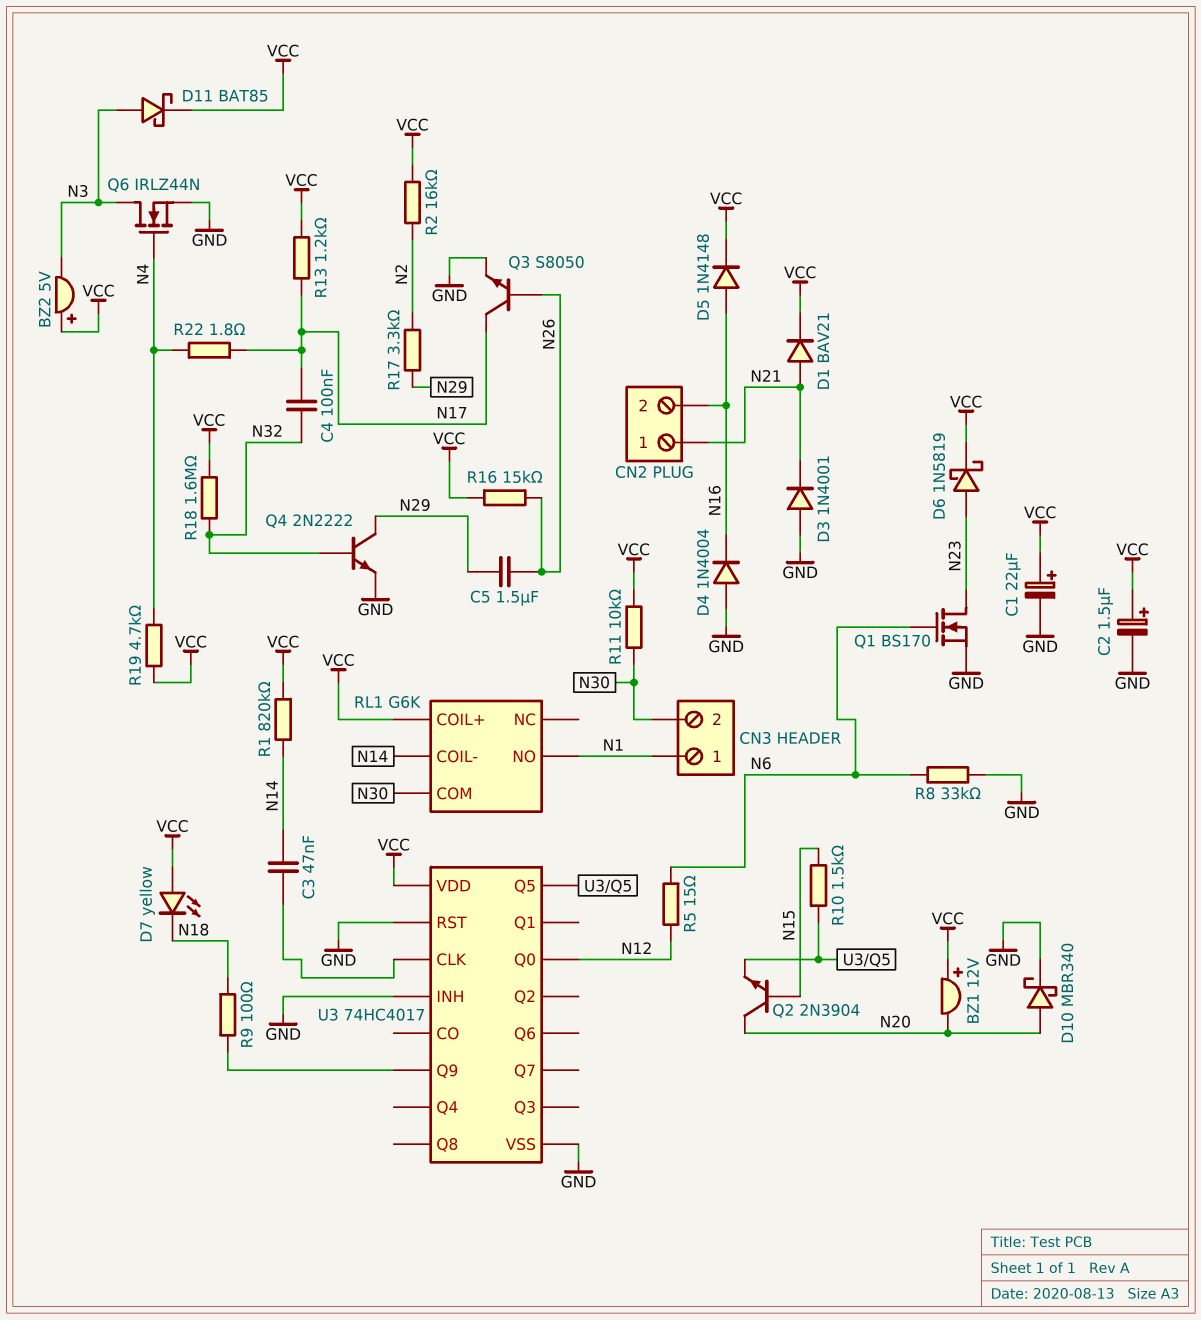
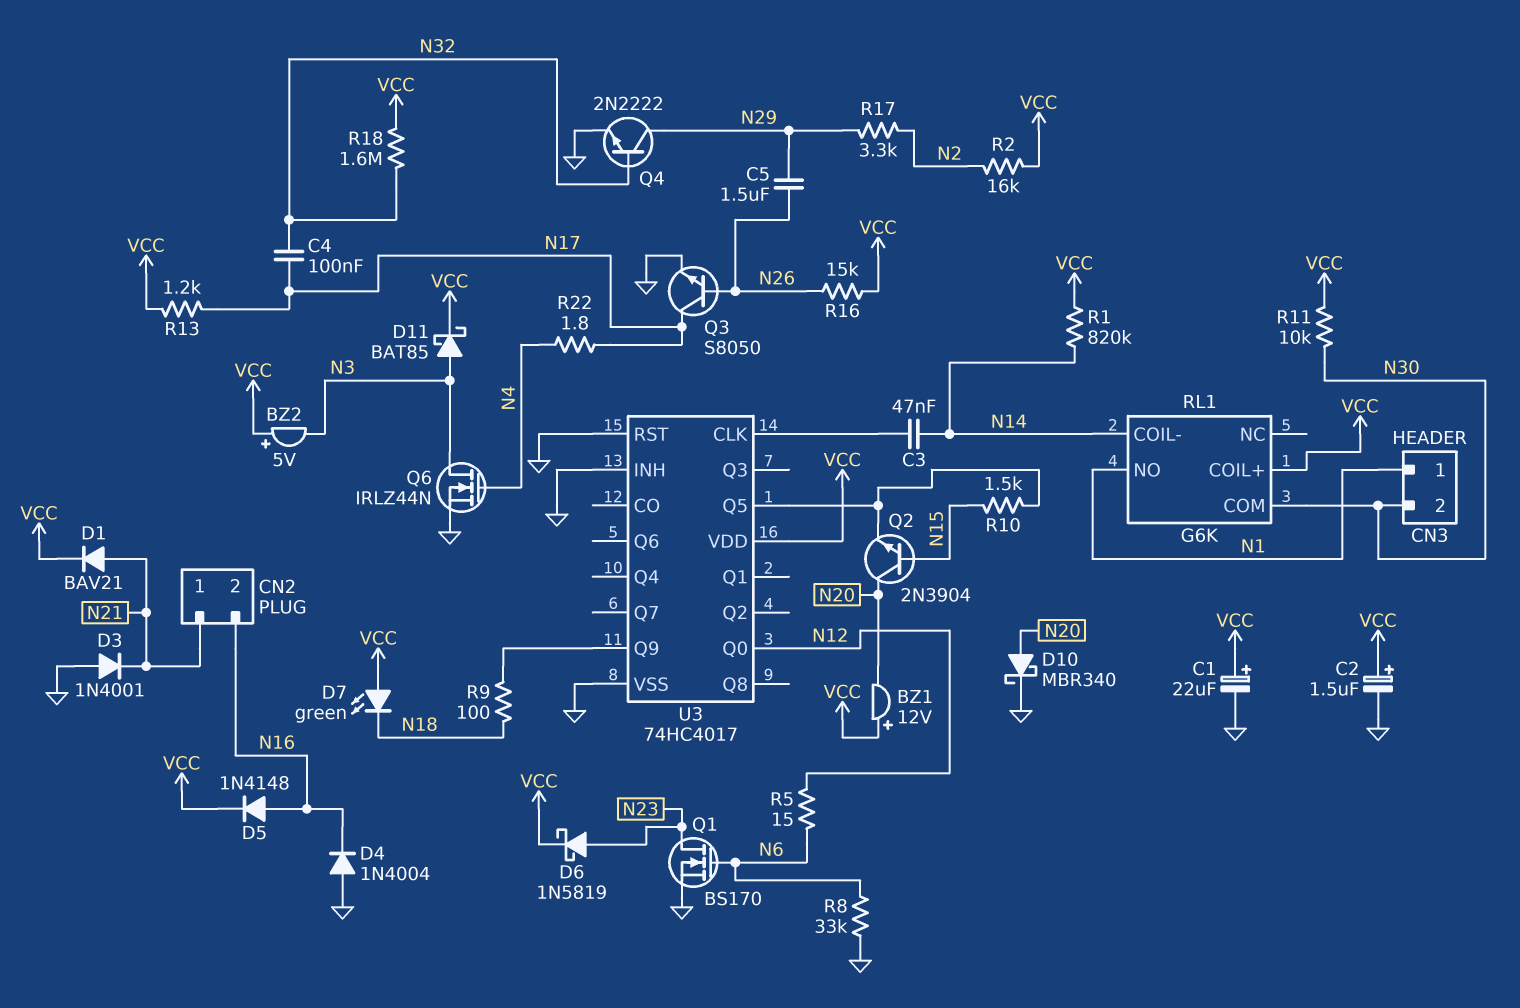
D7: LED yellow (A VCC, K N18) -> LED green (A VCC, K N18)
R19: 4.7k (N4, VCC) -> none

